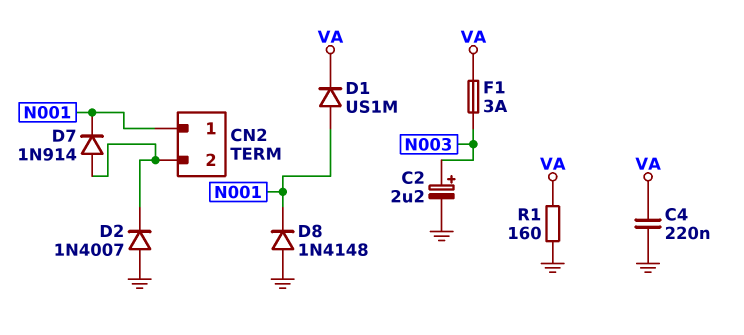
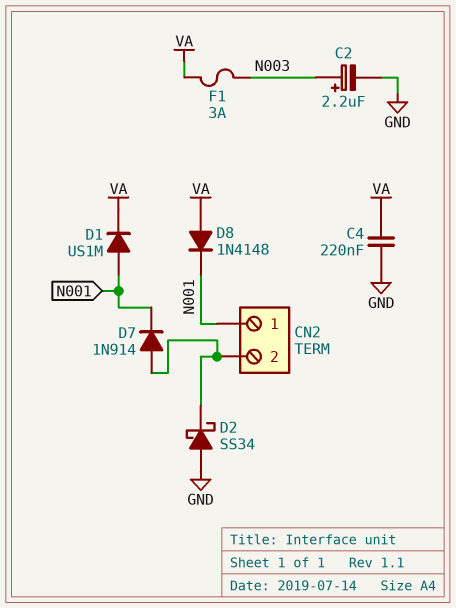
D2: diode 1N4007 (A GND, K CN2/2) -> schottky SS34 (A GND, K CN2/2)
D8: diode 1N4148 (A GND, K N001) -> diode 1N4148 (A VA, K N001)
R1: 160 (GND, VA) -> none

